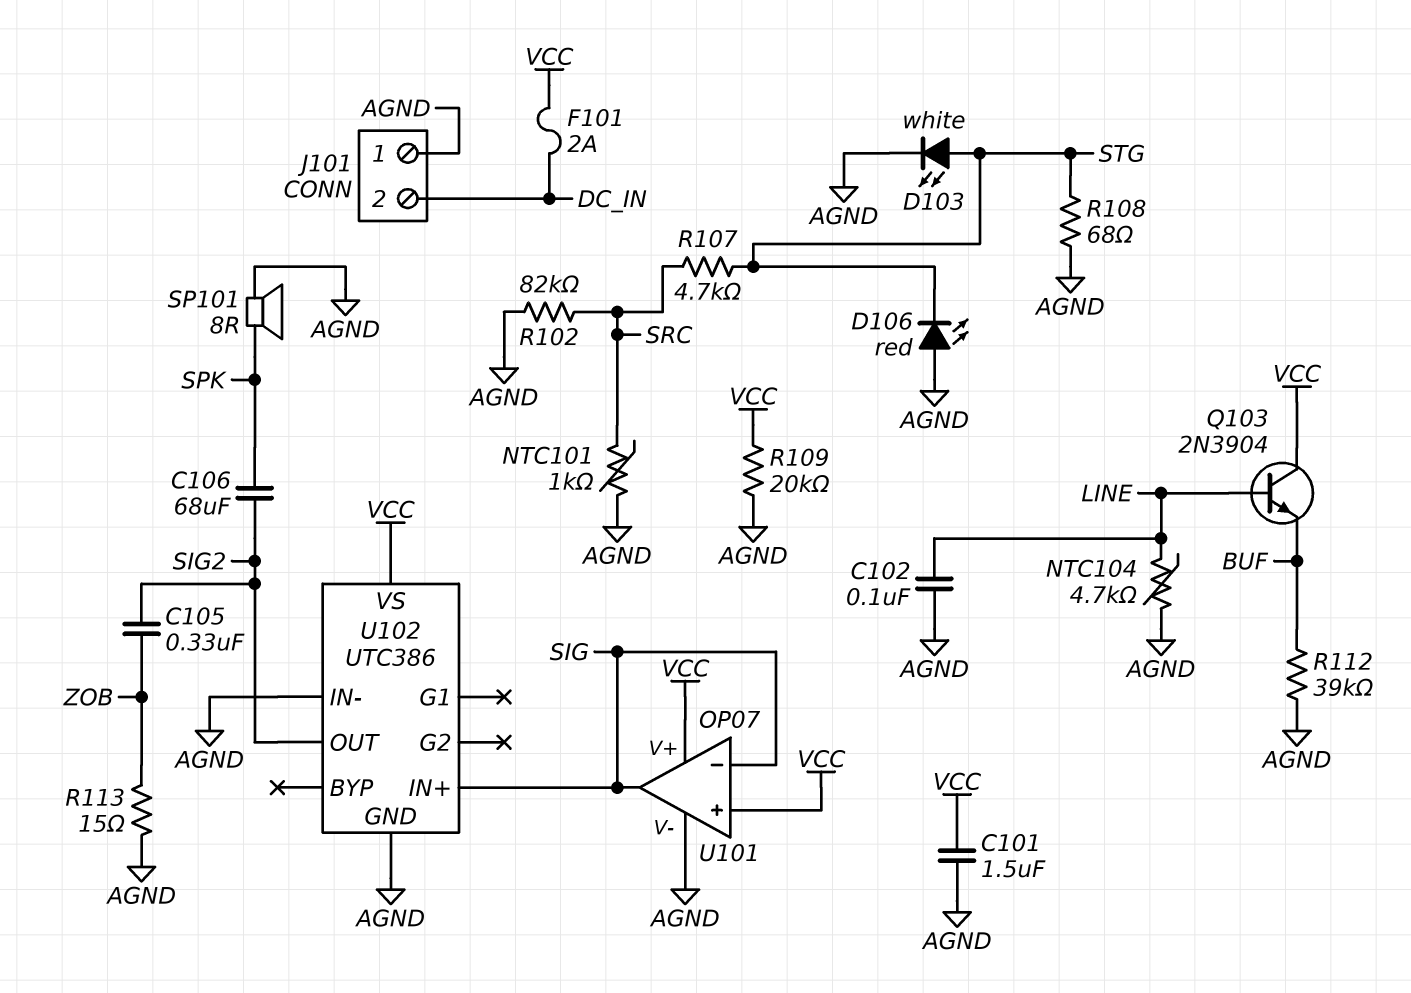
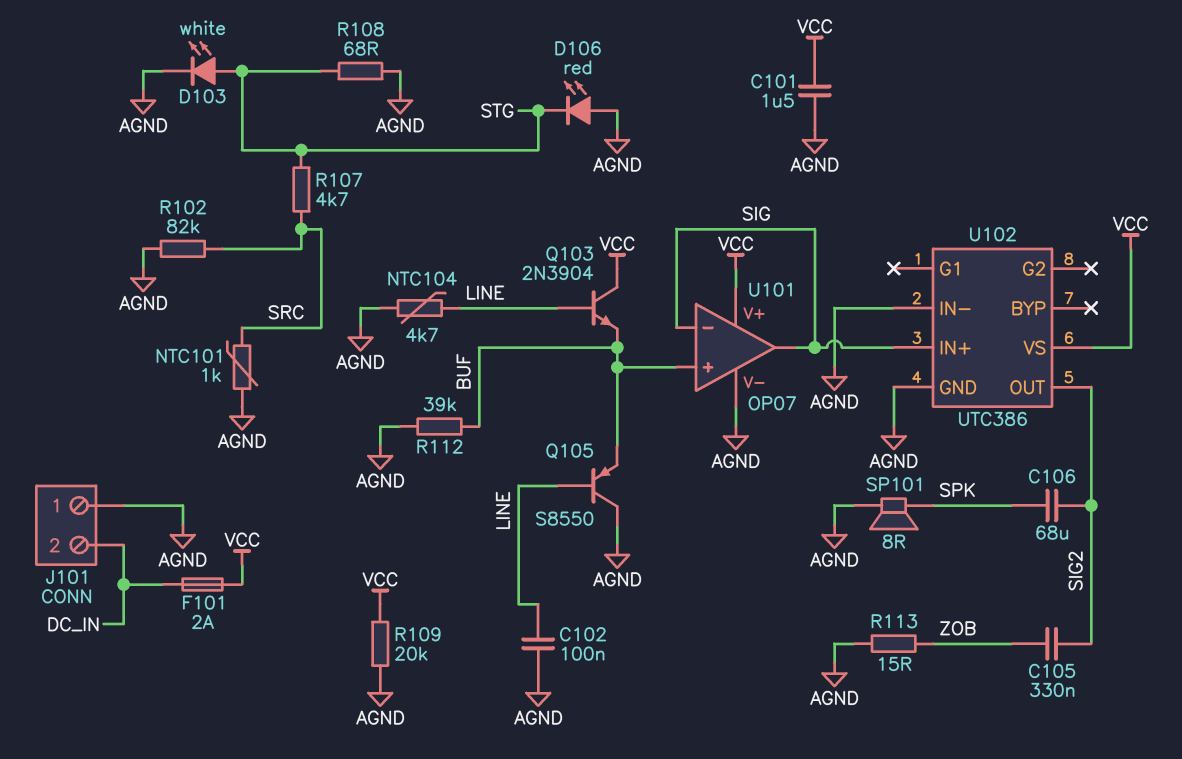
Q105: none -> PNP S8550 (B LINE, C AGND, E BUF)
U101 pin in+: VCC -> BUF

